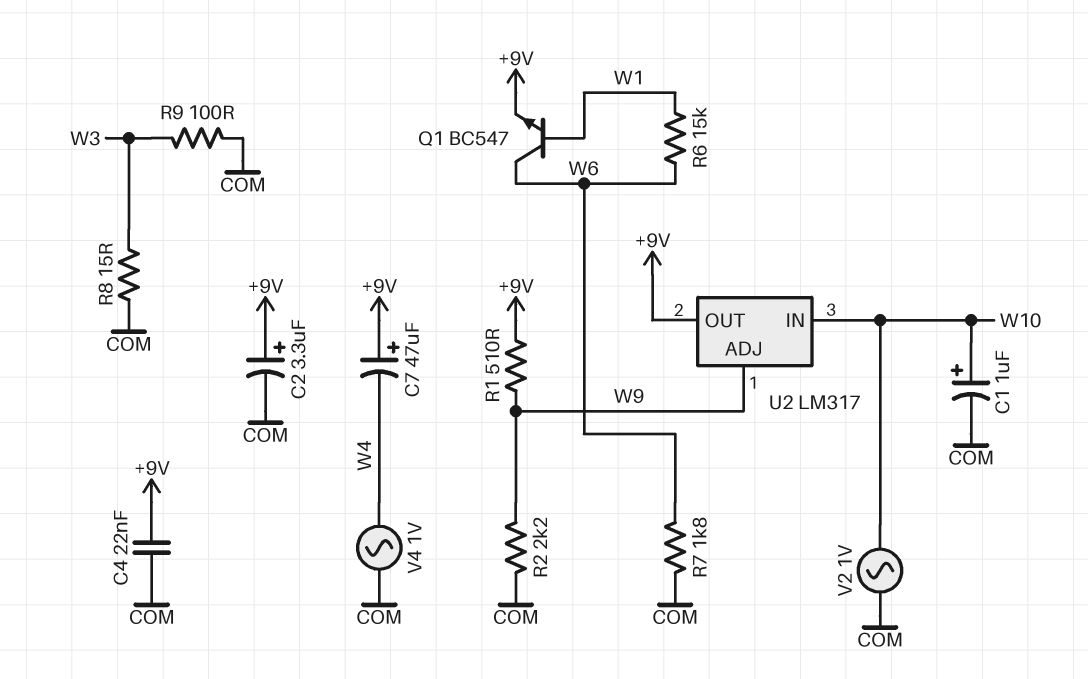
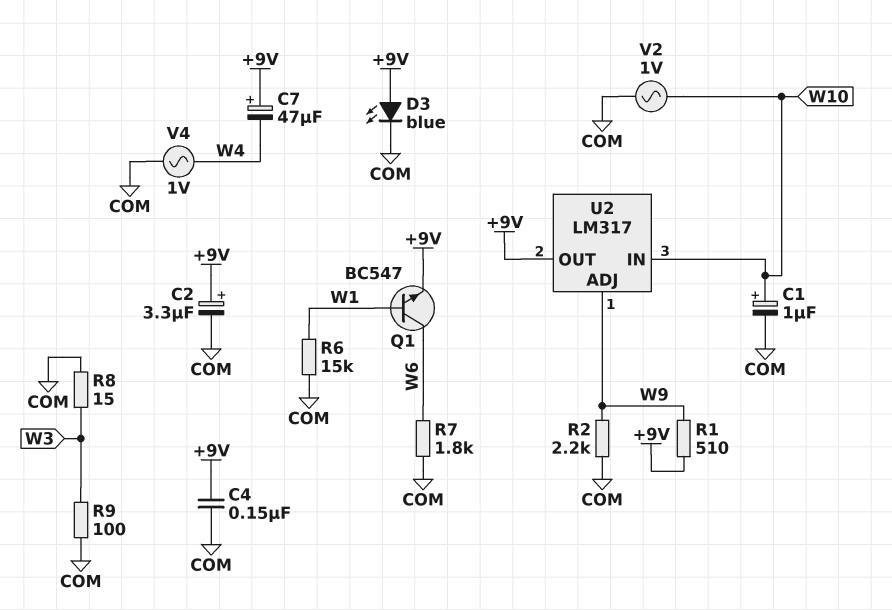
C4: 22nF (+9V, COM) -> 150nF (+9V, COM)
D3: none -> LED blue (A +9V, K COM)
R6: 15k (W1, W6) -> 15k (COM, W1)

